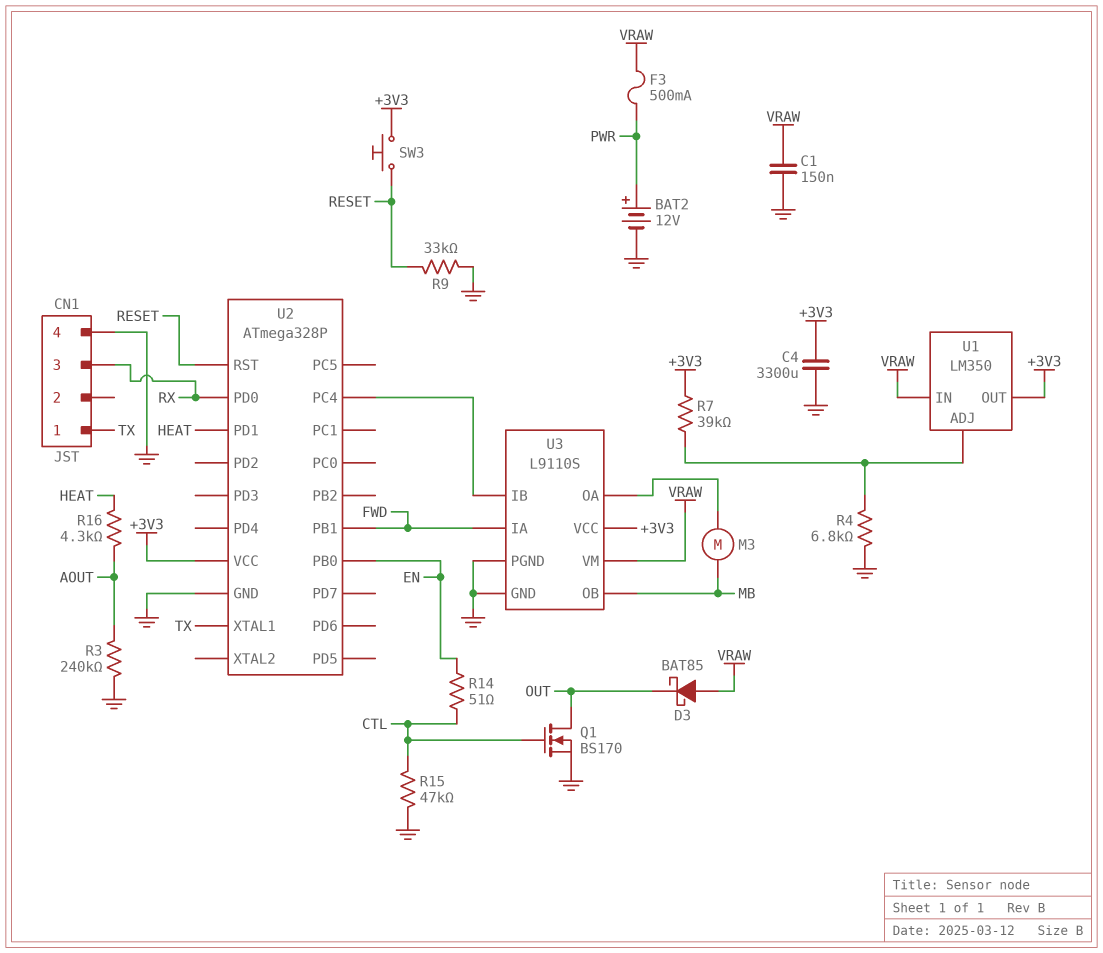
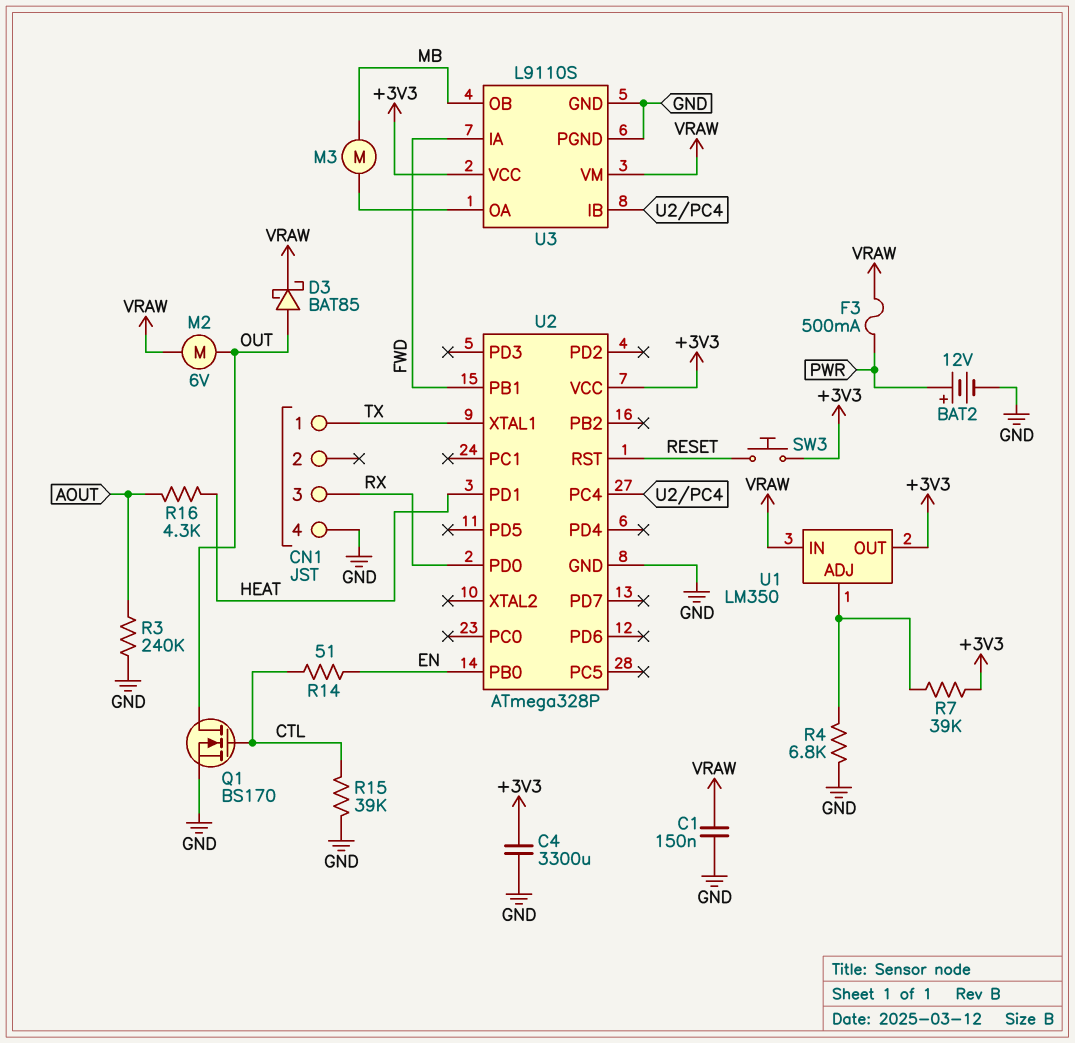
D3: schottky BAT85 (A VRAW, K OUT) -> schottky BAT85 (A OUT, K VRAW)
M2: none -> motor 6V (OUT, VRAW)
R9: 33k (GND, RESET) -> none
R15: 47k (CTL, GND) -> 39k (CTL, GND)

